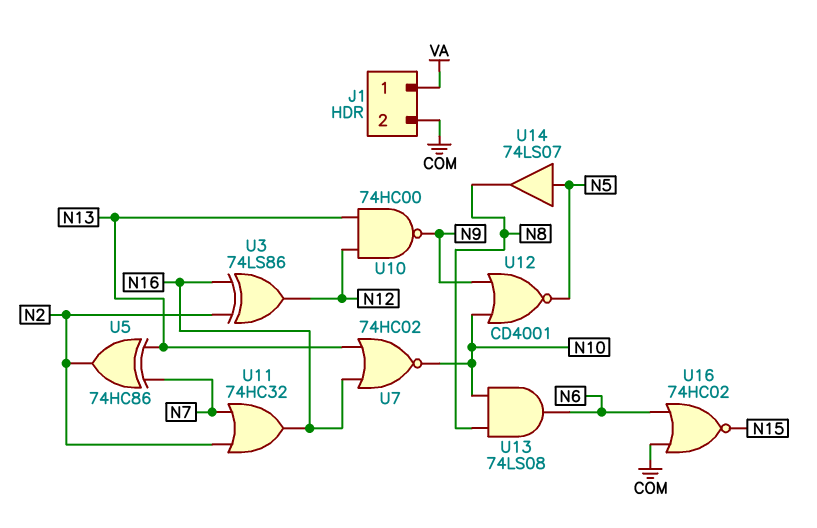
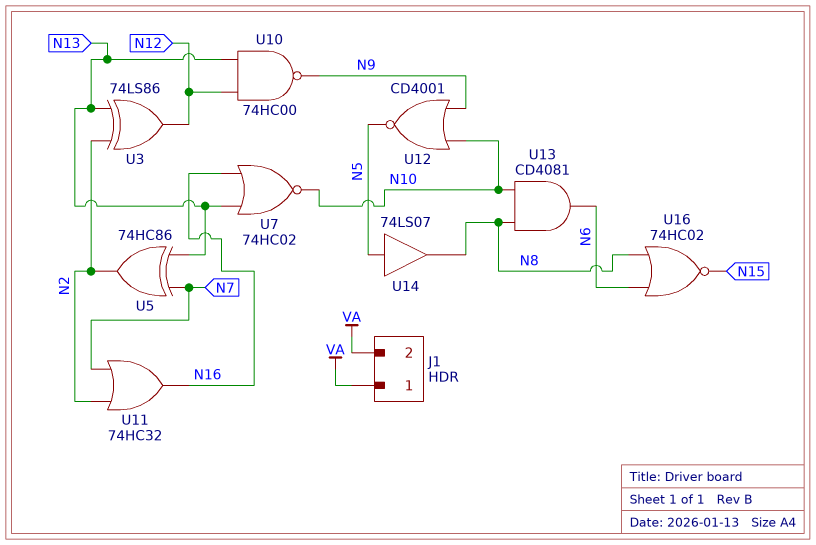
J1 pin 2: COM -> VA
U3: XOR 74LS86 (in N2, in N16, out N12) -> XOR 74LS86 (in N2, in N13, out N12)
U13: AND 74LS08 (in N8, in N10, out N6) -> AND CD4081 (in N8, in N10, out N6)
U16: NOR 74HC02 (in COM, in N6, out N15) -> NOR 74HC02 (in N6, in N8, out N15)

